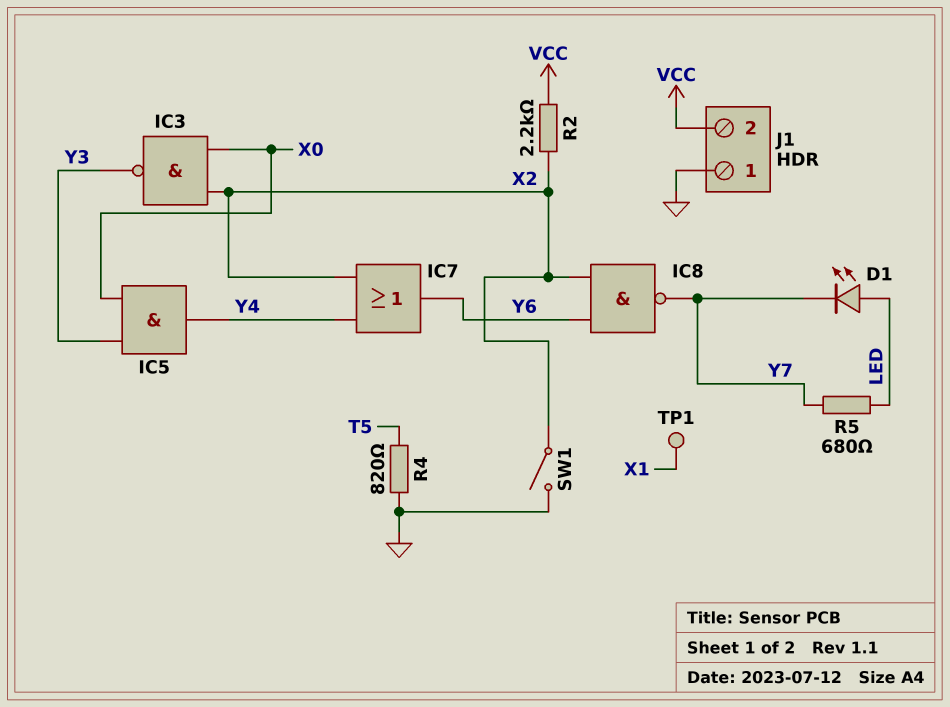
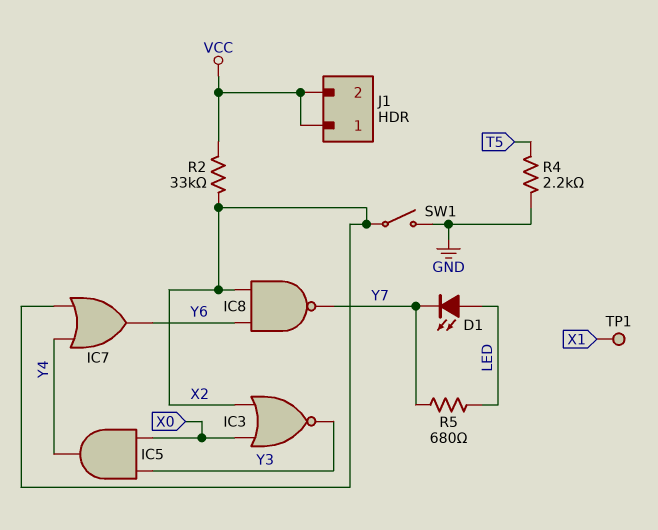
IC3: NAND (in X0, in X2, out Y3) -> NOR (in X0, in X2, out Y3)
J1 pin 1: GND -> VCC
R2: 2.2k (VCC, X2) -> 33k (VCC, X2)
R4: 820 (GND, T5) -> 2.2k (GND, T5)

